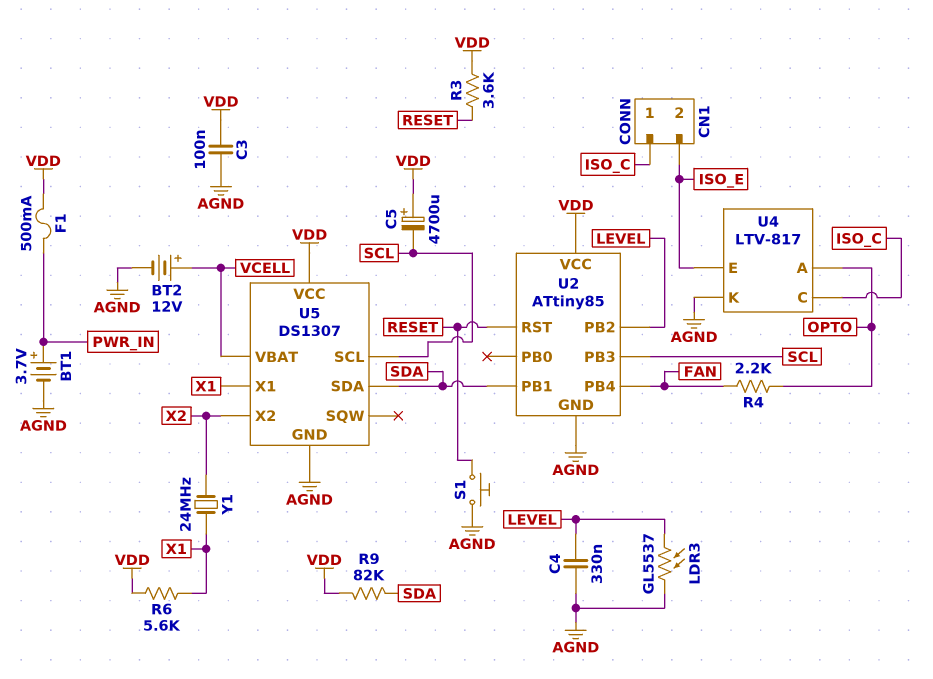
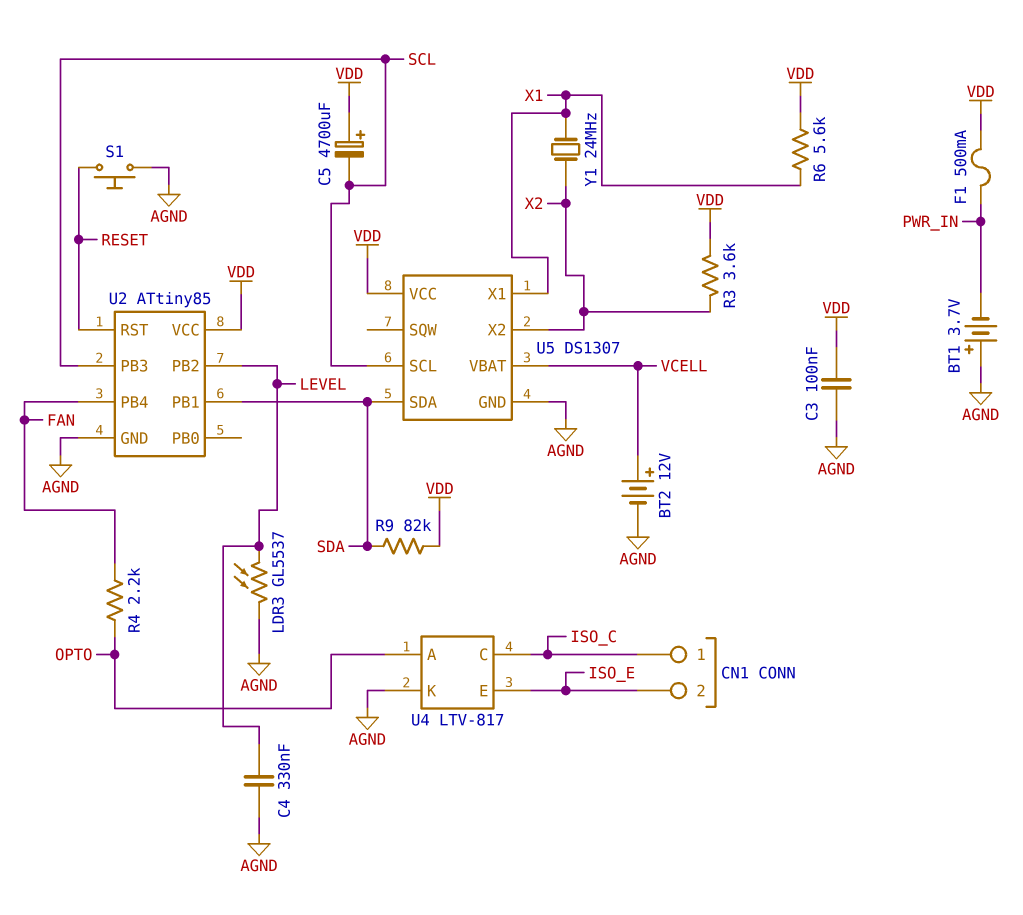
BT1: 3.7V (plus PWR_IN, minus AGND) -> 3.7V (plus AGND, minus PWR_IN)
R3: 3.6k (RESET, VDD) -> 3.6k (VDD, X2)

